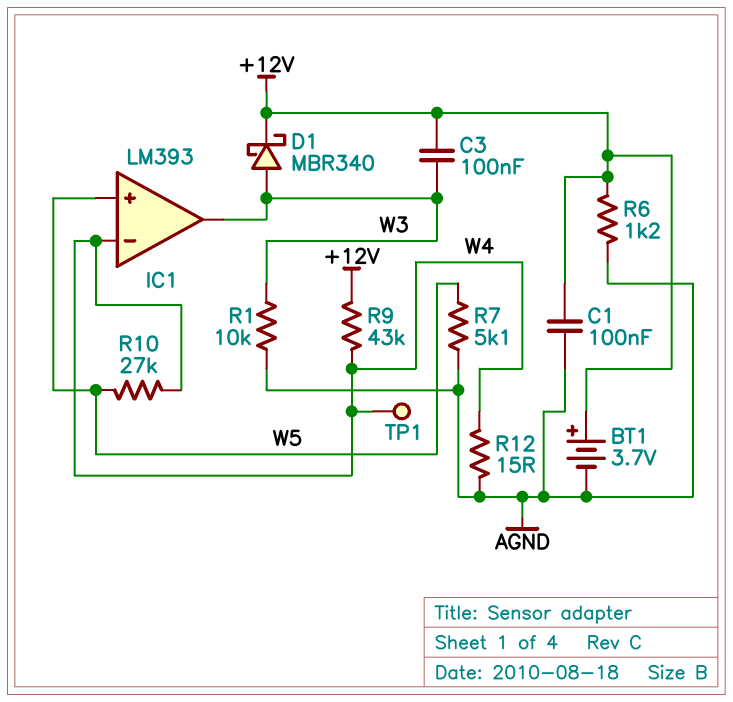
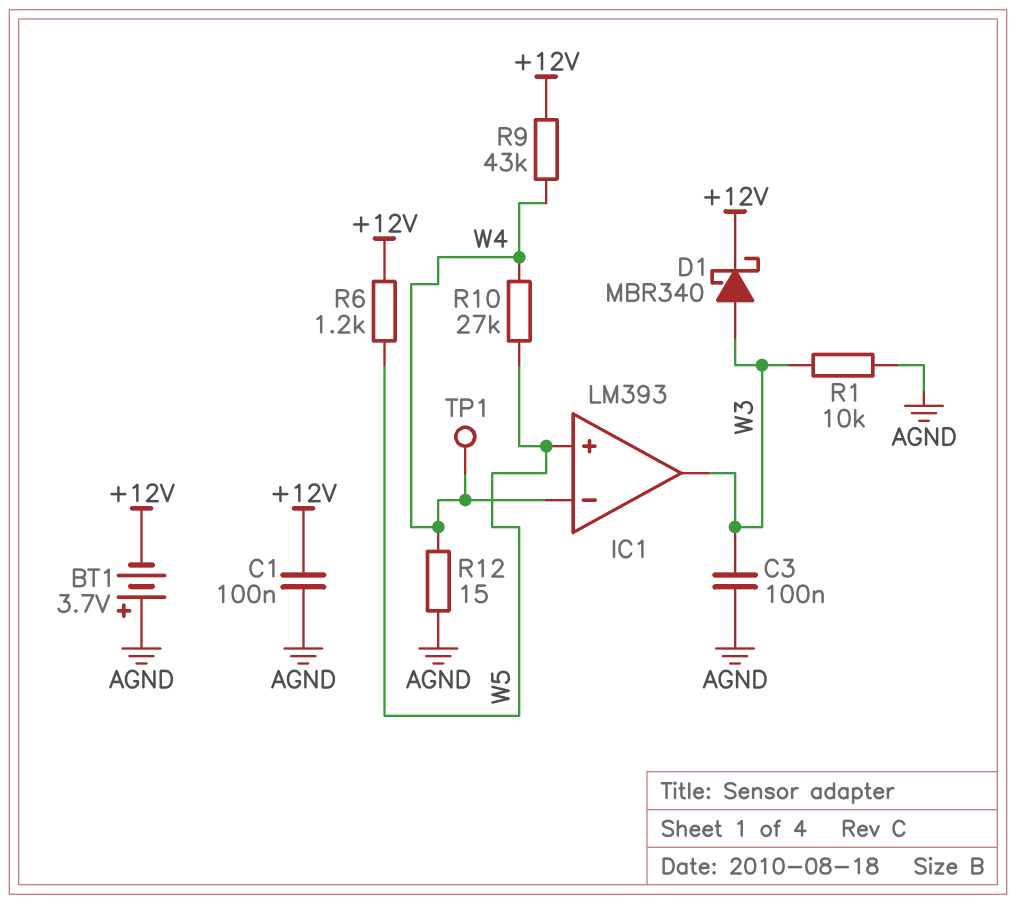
BT1: 3.7V (plus +12V, minus AGND) -> 3.7V (plus AGND, minus +12V)
C3: 100nF (+12V, W3) -> 100nF (AGND, W3)
R6: 1.2k (+12V, AGND) -> 1.2k (+12V, W5)
R7: 5.1k (AGND, W5) -> none

